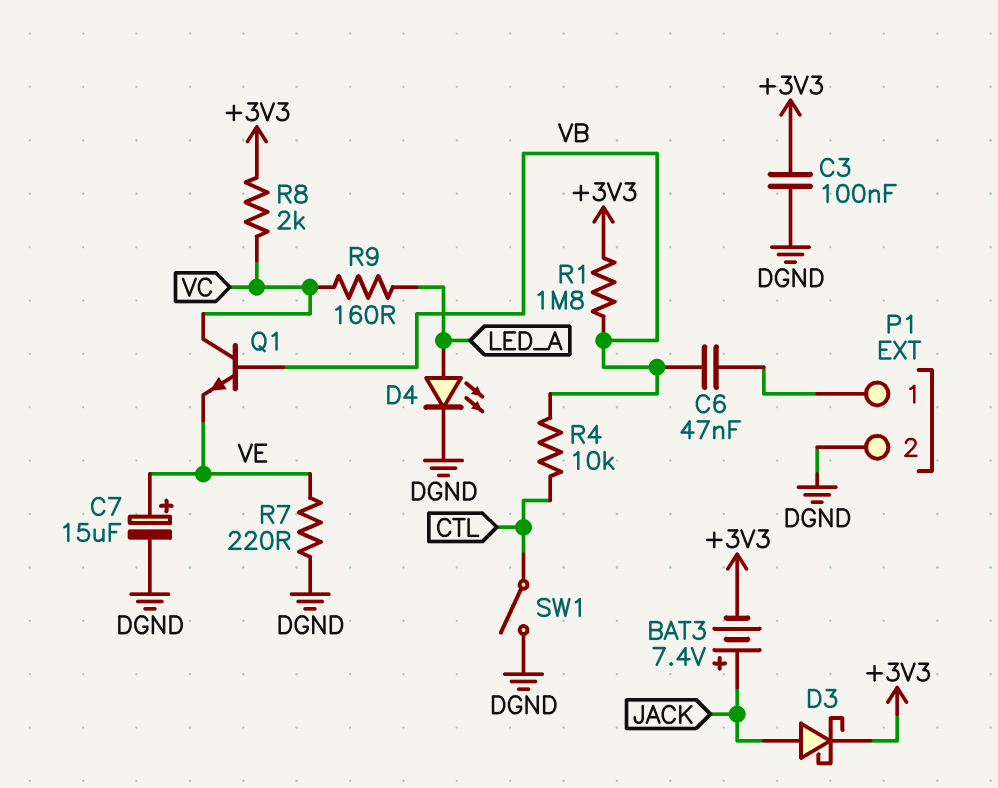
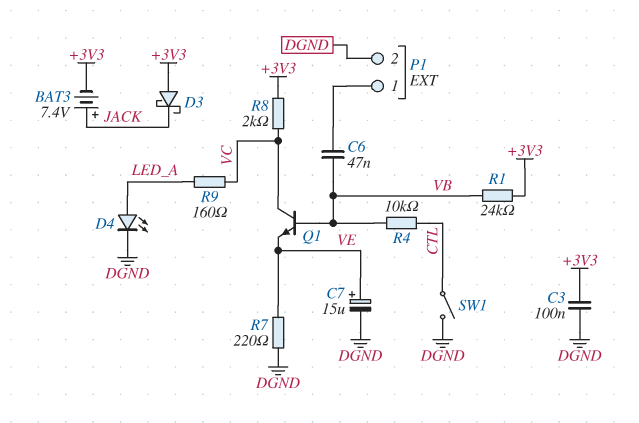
D3: schottky (A JACK, K +3V3) -> schottky (A +3V3, K JACK)
R1: 1.8M (+3V3, VB) -> 24k (+3V3, VB)

